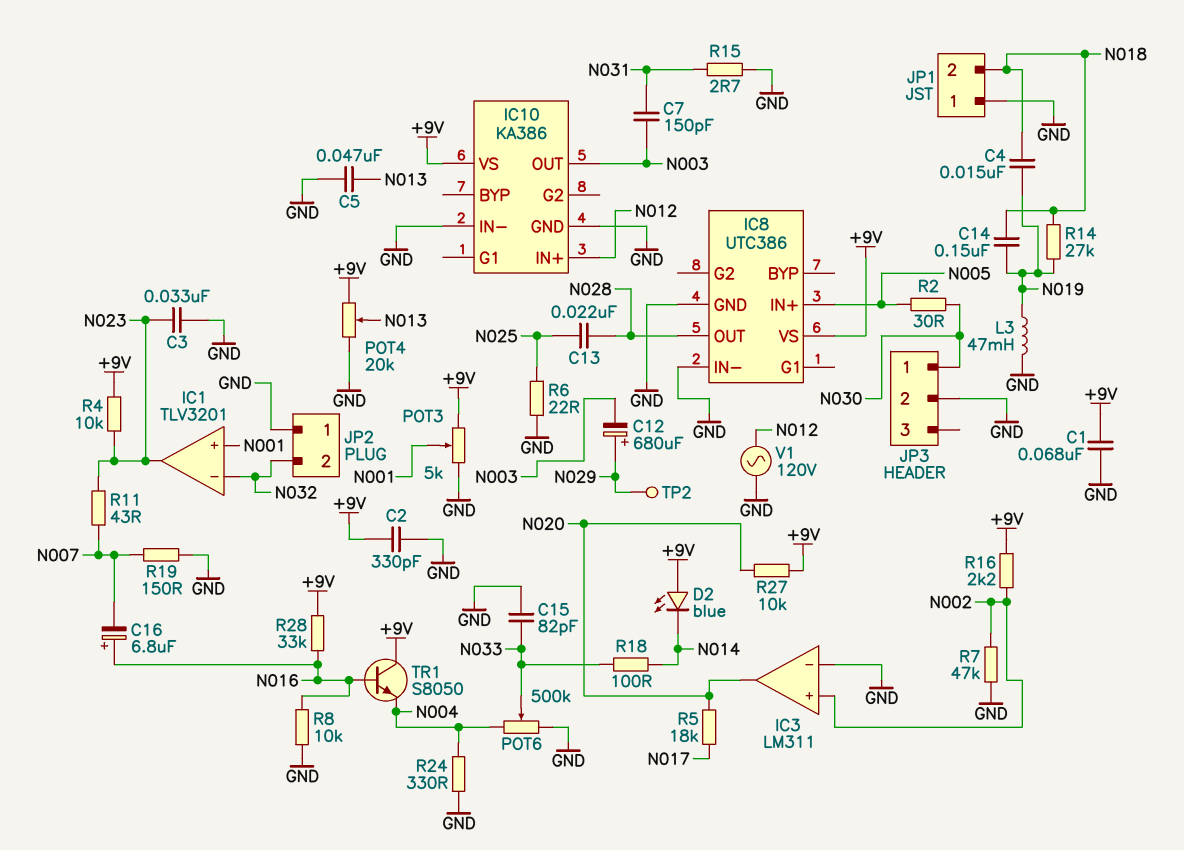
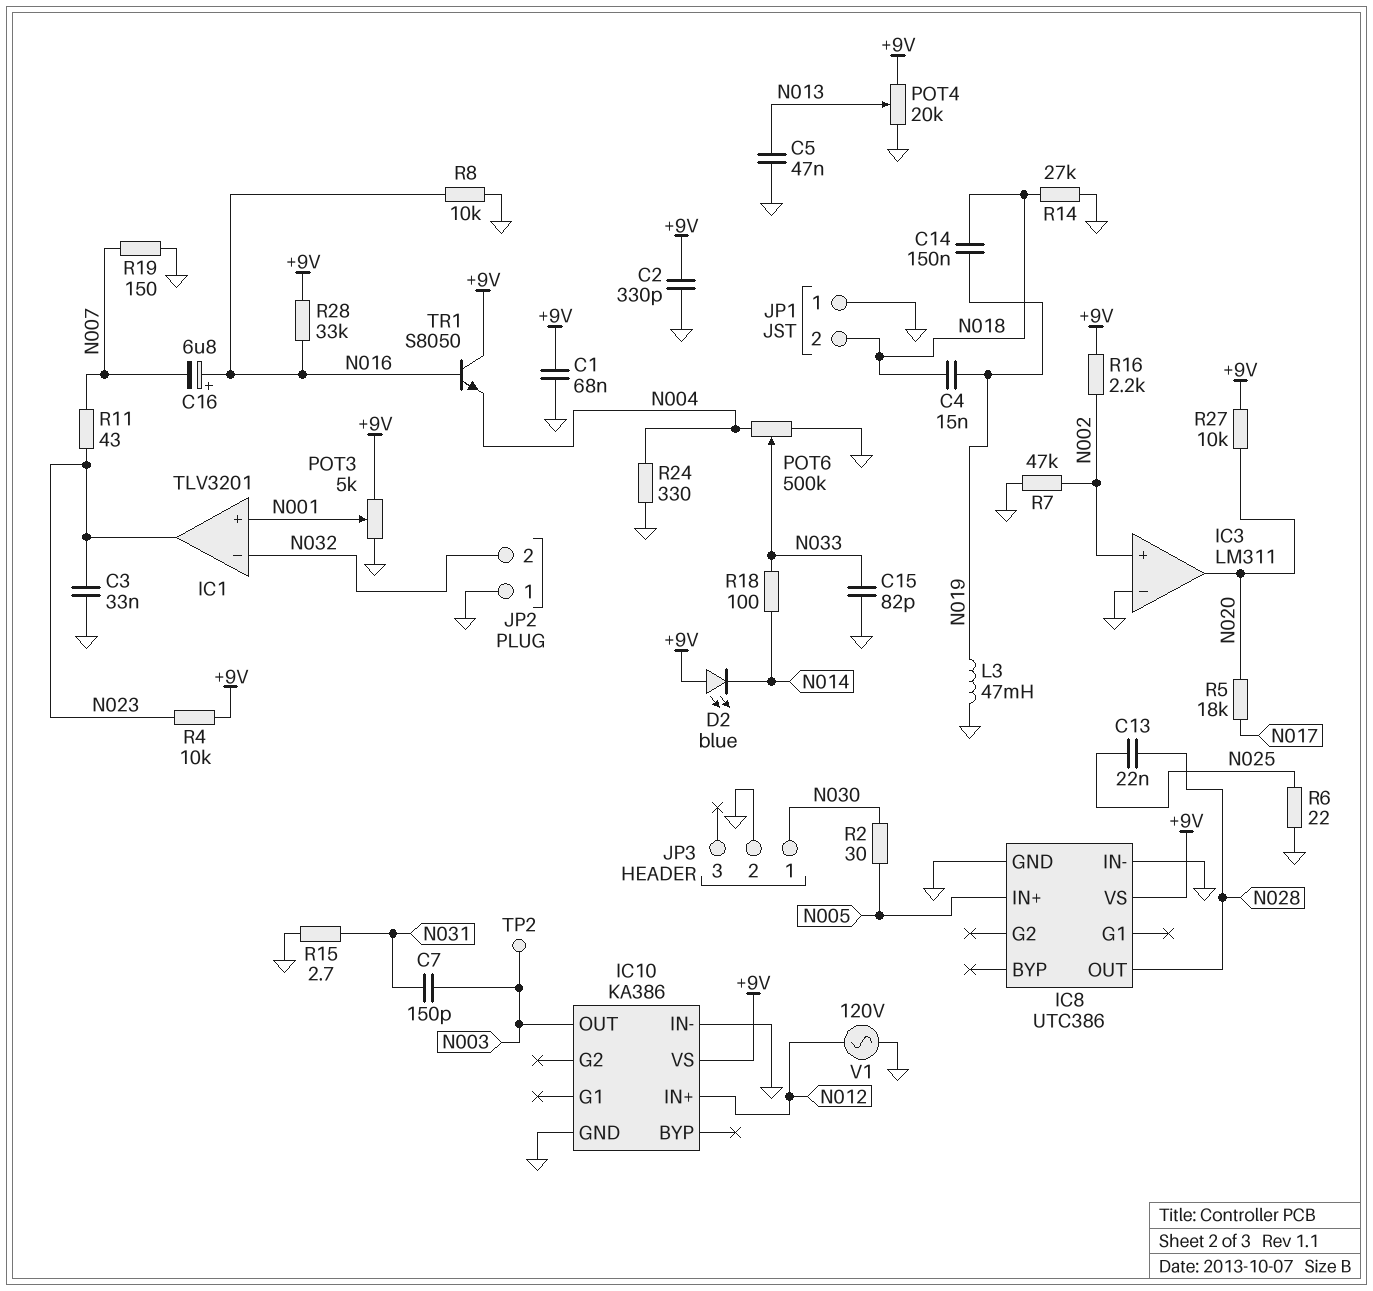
C12: 680uF (plus N029, minus N003) -> none
R14: 27k (N018, N019) -> 27k (GND, N018)
TP2: test point (N029) -> test point (N003)

